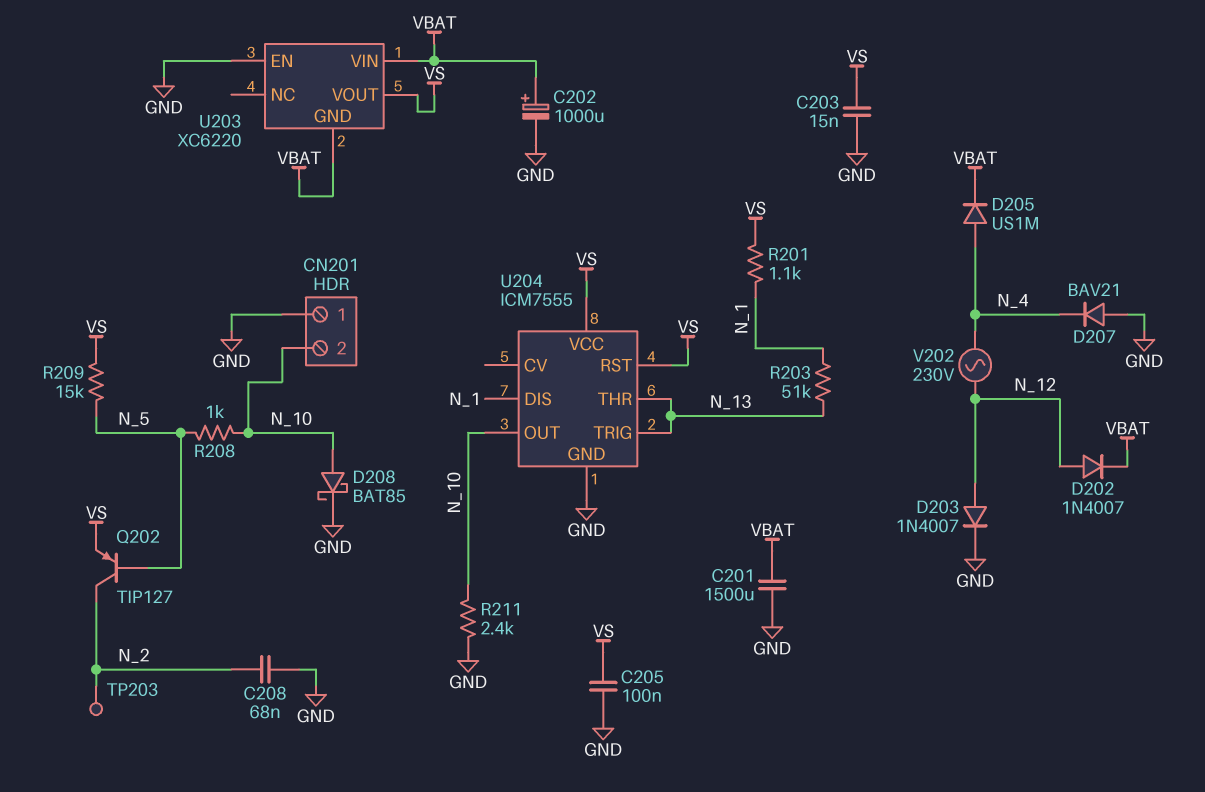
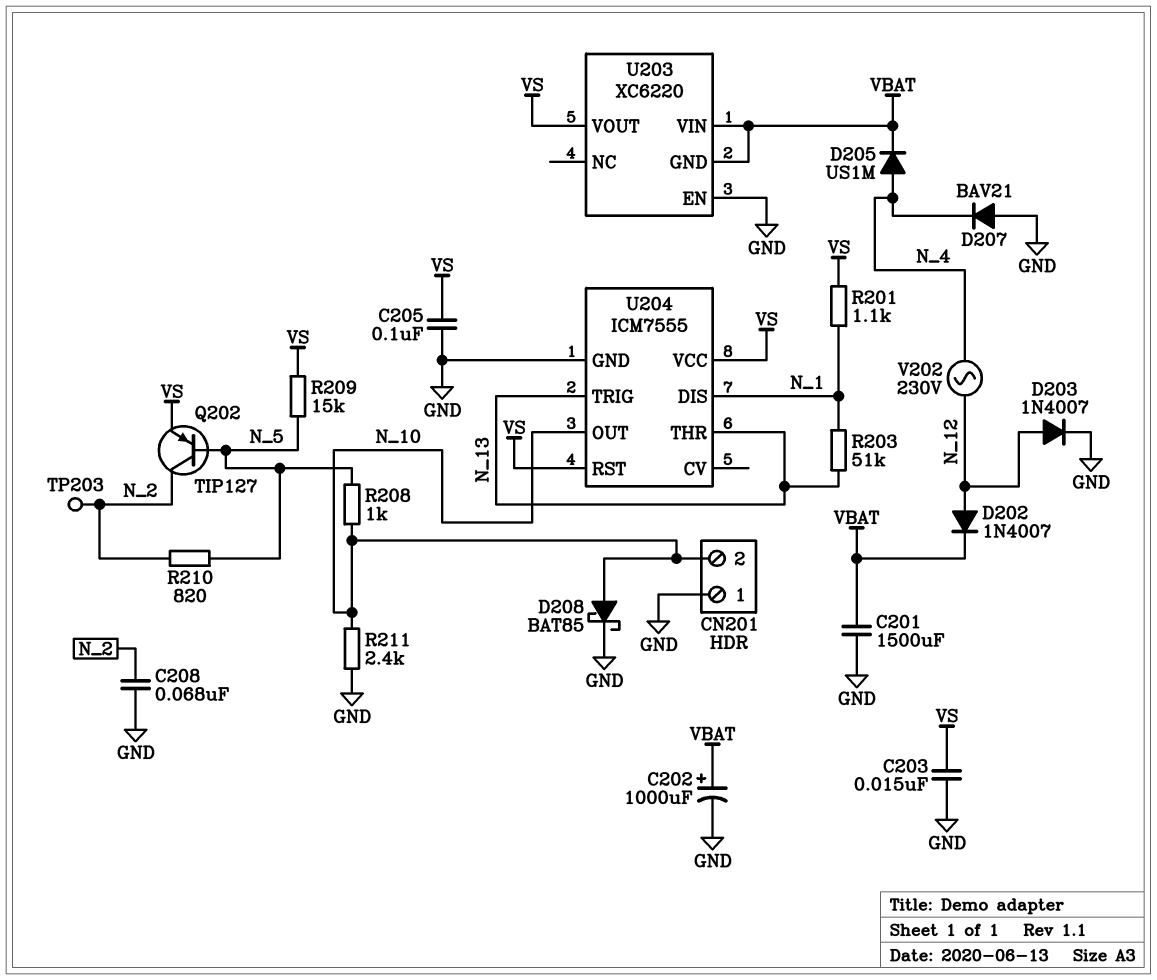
R210: none -> 820 (N_2, N_5)

